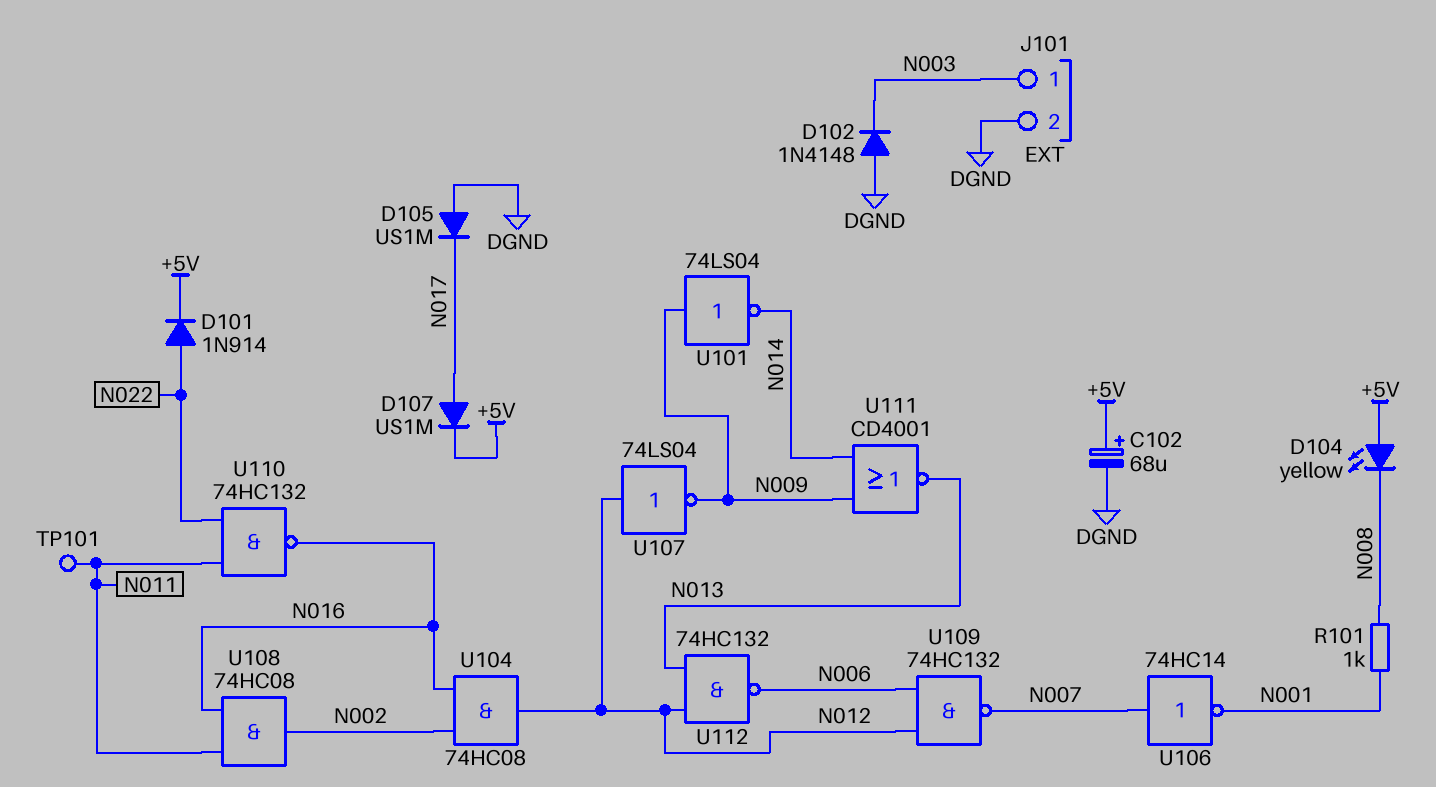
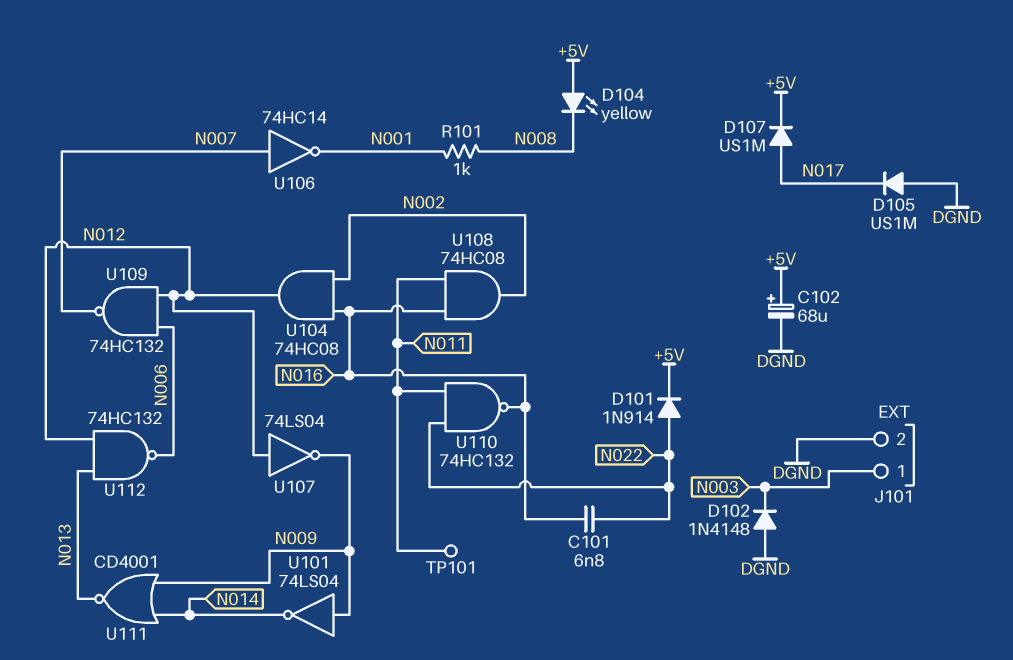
C101: none -> 6.8nF (N016, N022)

